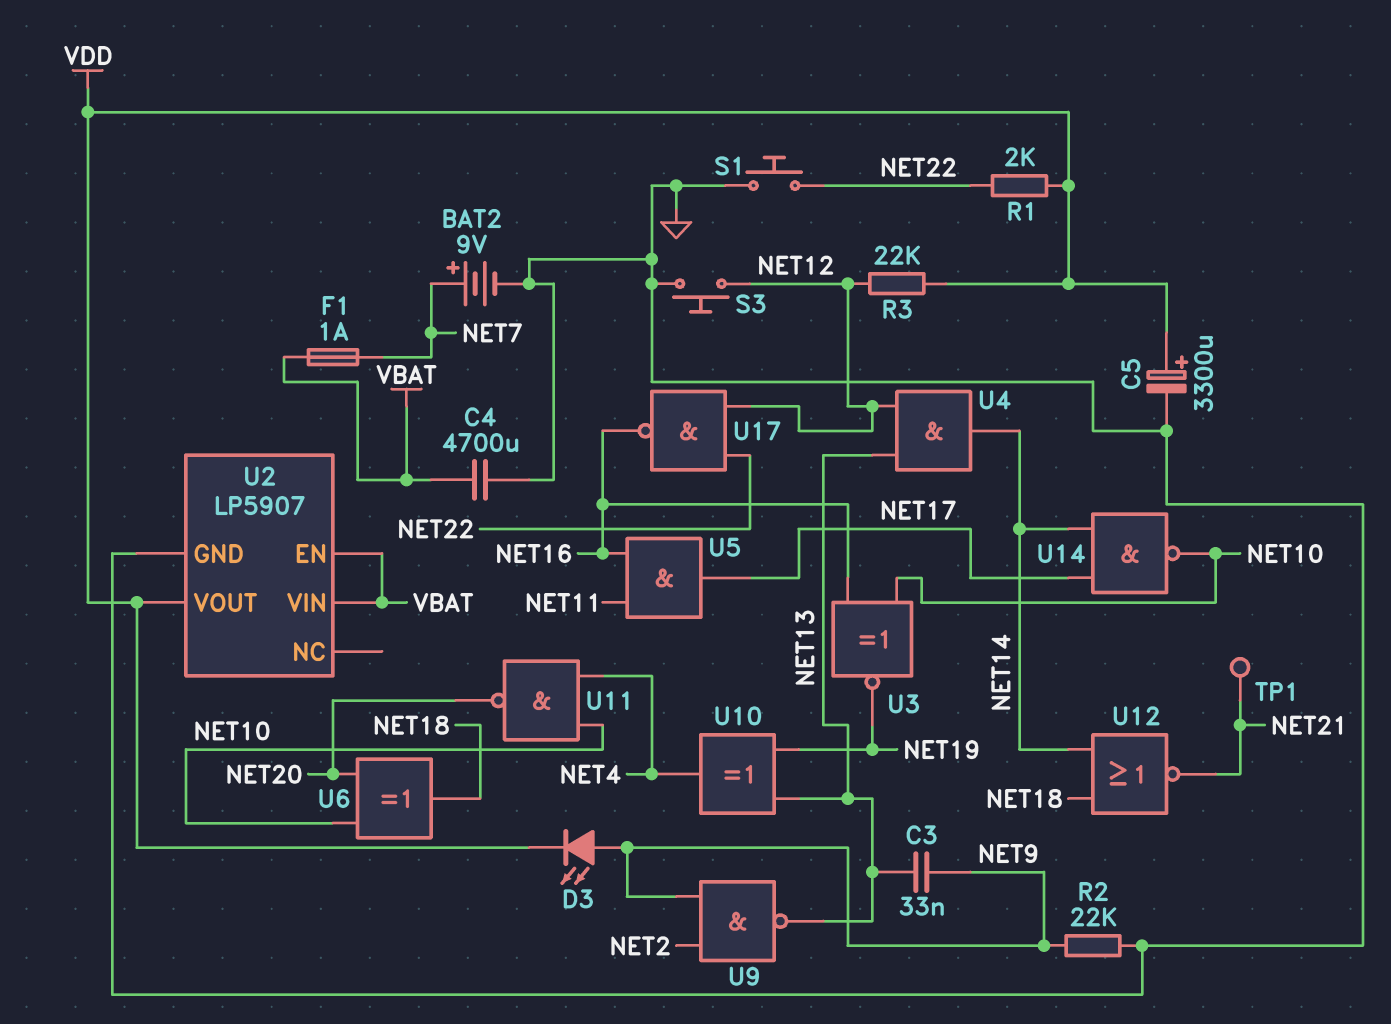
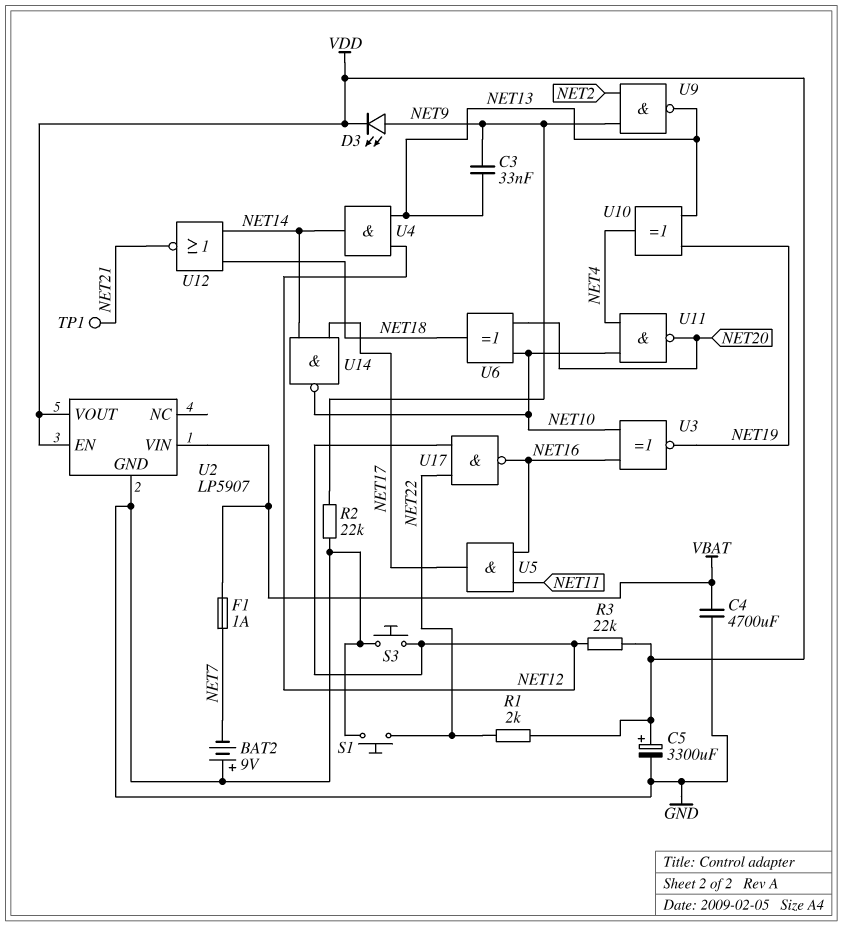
BAT2: 9V (plus NET7, minus GND) -> 9V (plus GND, minus NET7)
U2 pin EN: VBAT -> VDD

